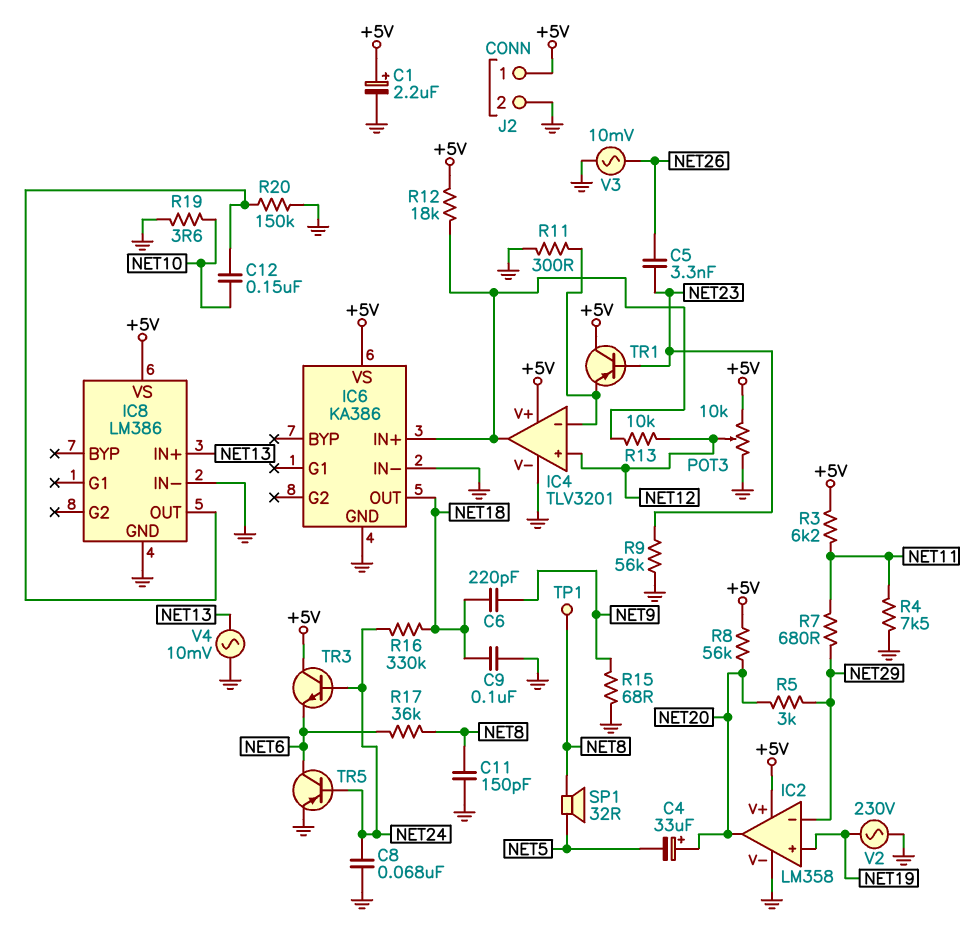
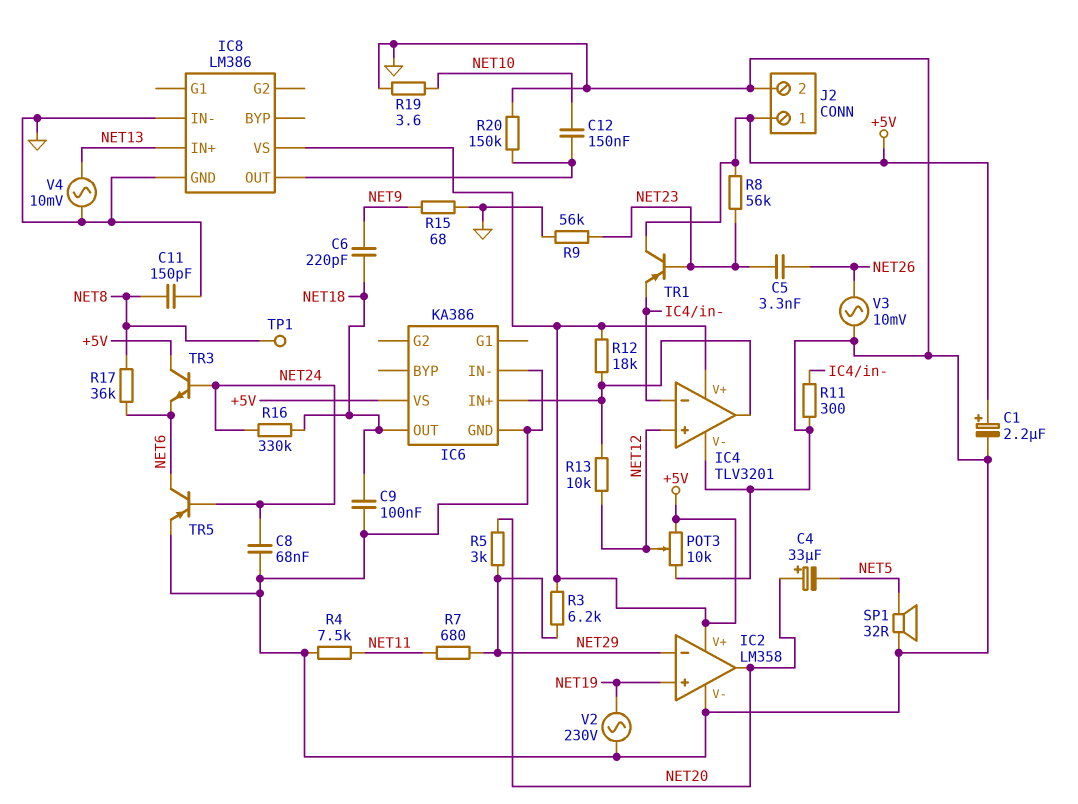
R3: 6.2k (+5V, NET11) -> 6.2k (+5V, NET29)
R8: 56k (+5V, NET20) -> 56k (+5V, NET23)
SP1: speaker 32R (NET5, NET8) -> speaker 32R (GND, NET5)

